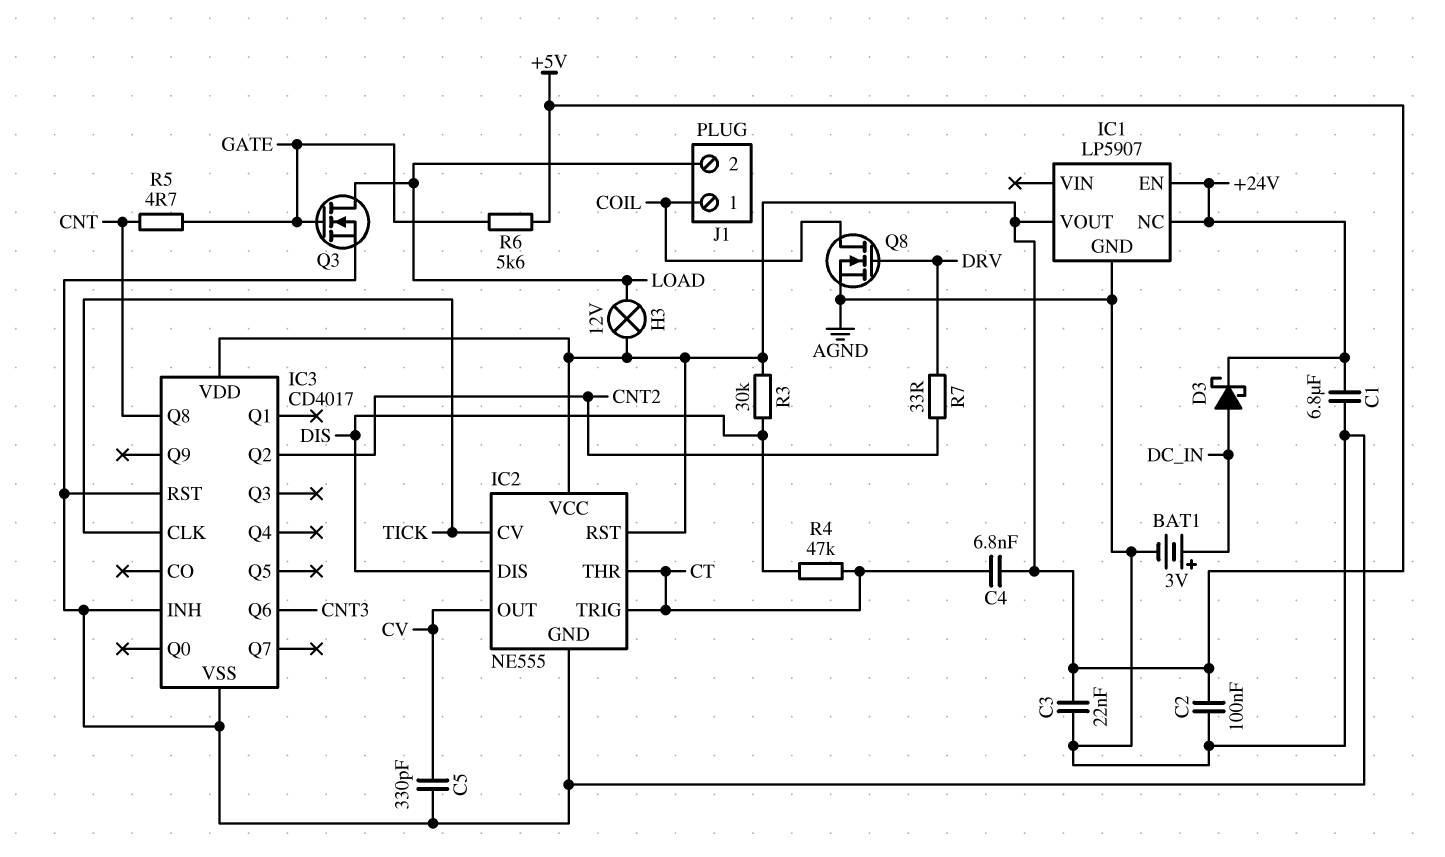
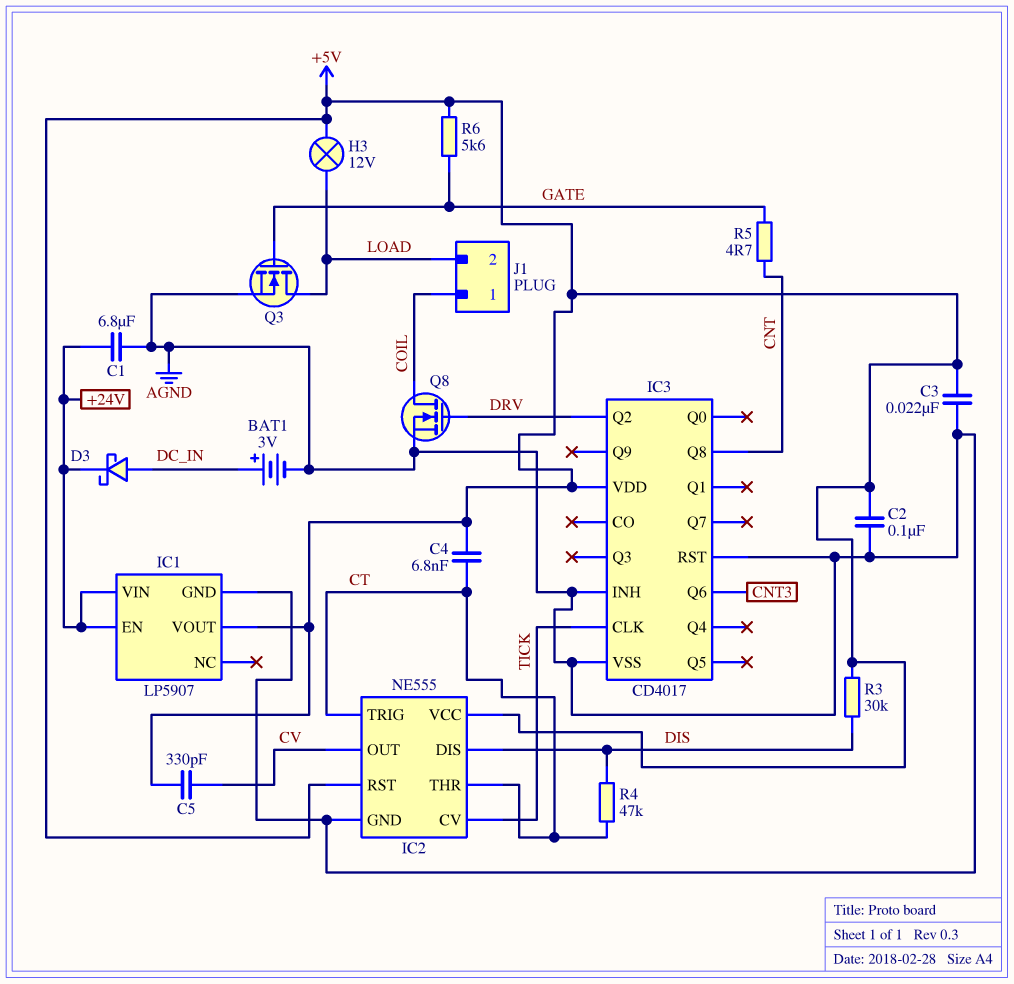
C5: 330pF (AGND, CV) -> 330pF (+5V, CV)
IC1 pin NC: +24V -> none
IC1 pin VIN: none -> +24V
IC3 pin Q2: CNT2 -> DRV
R7: 33 (CNT2, DRV) -> none

